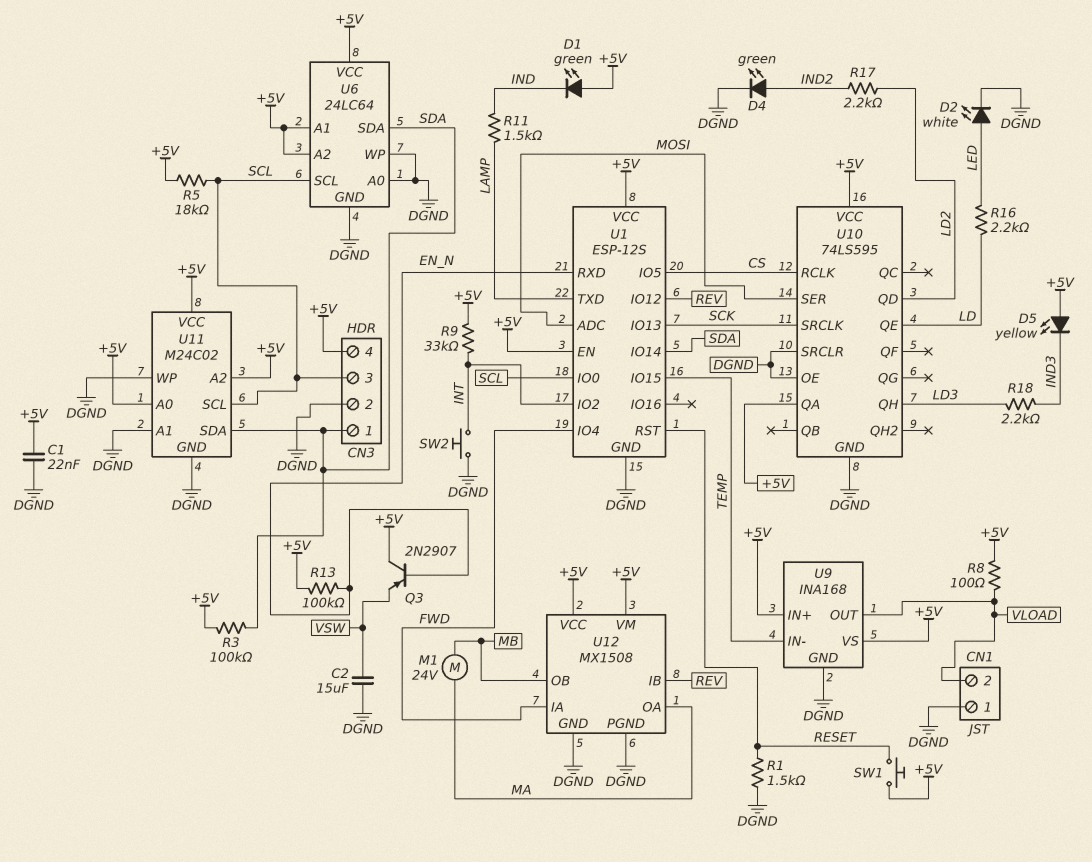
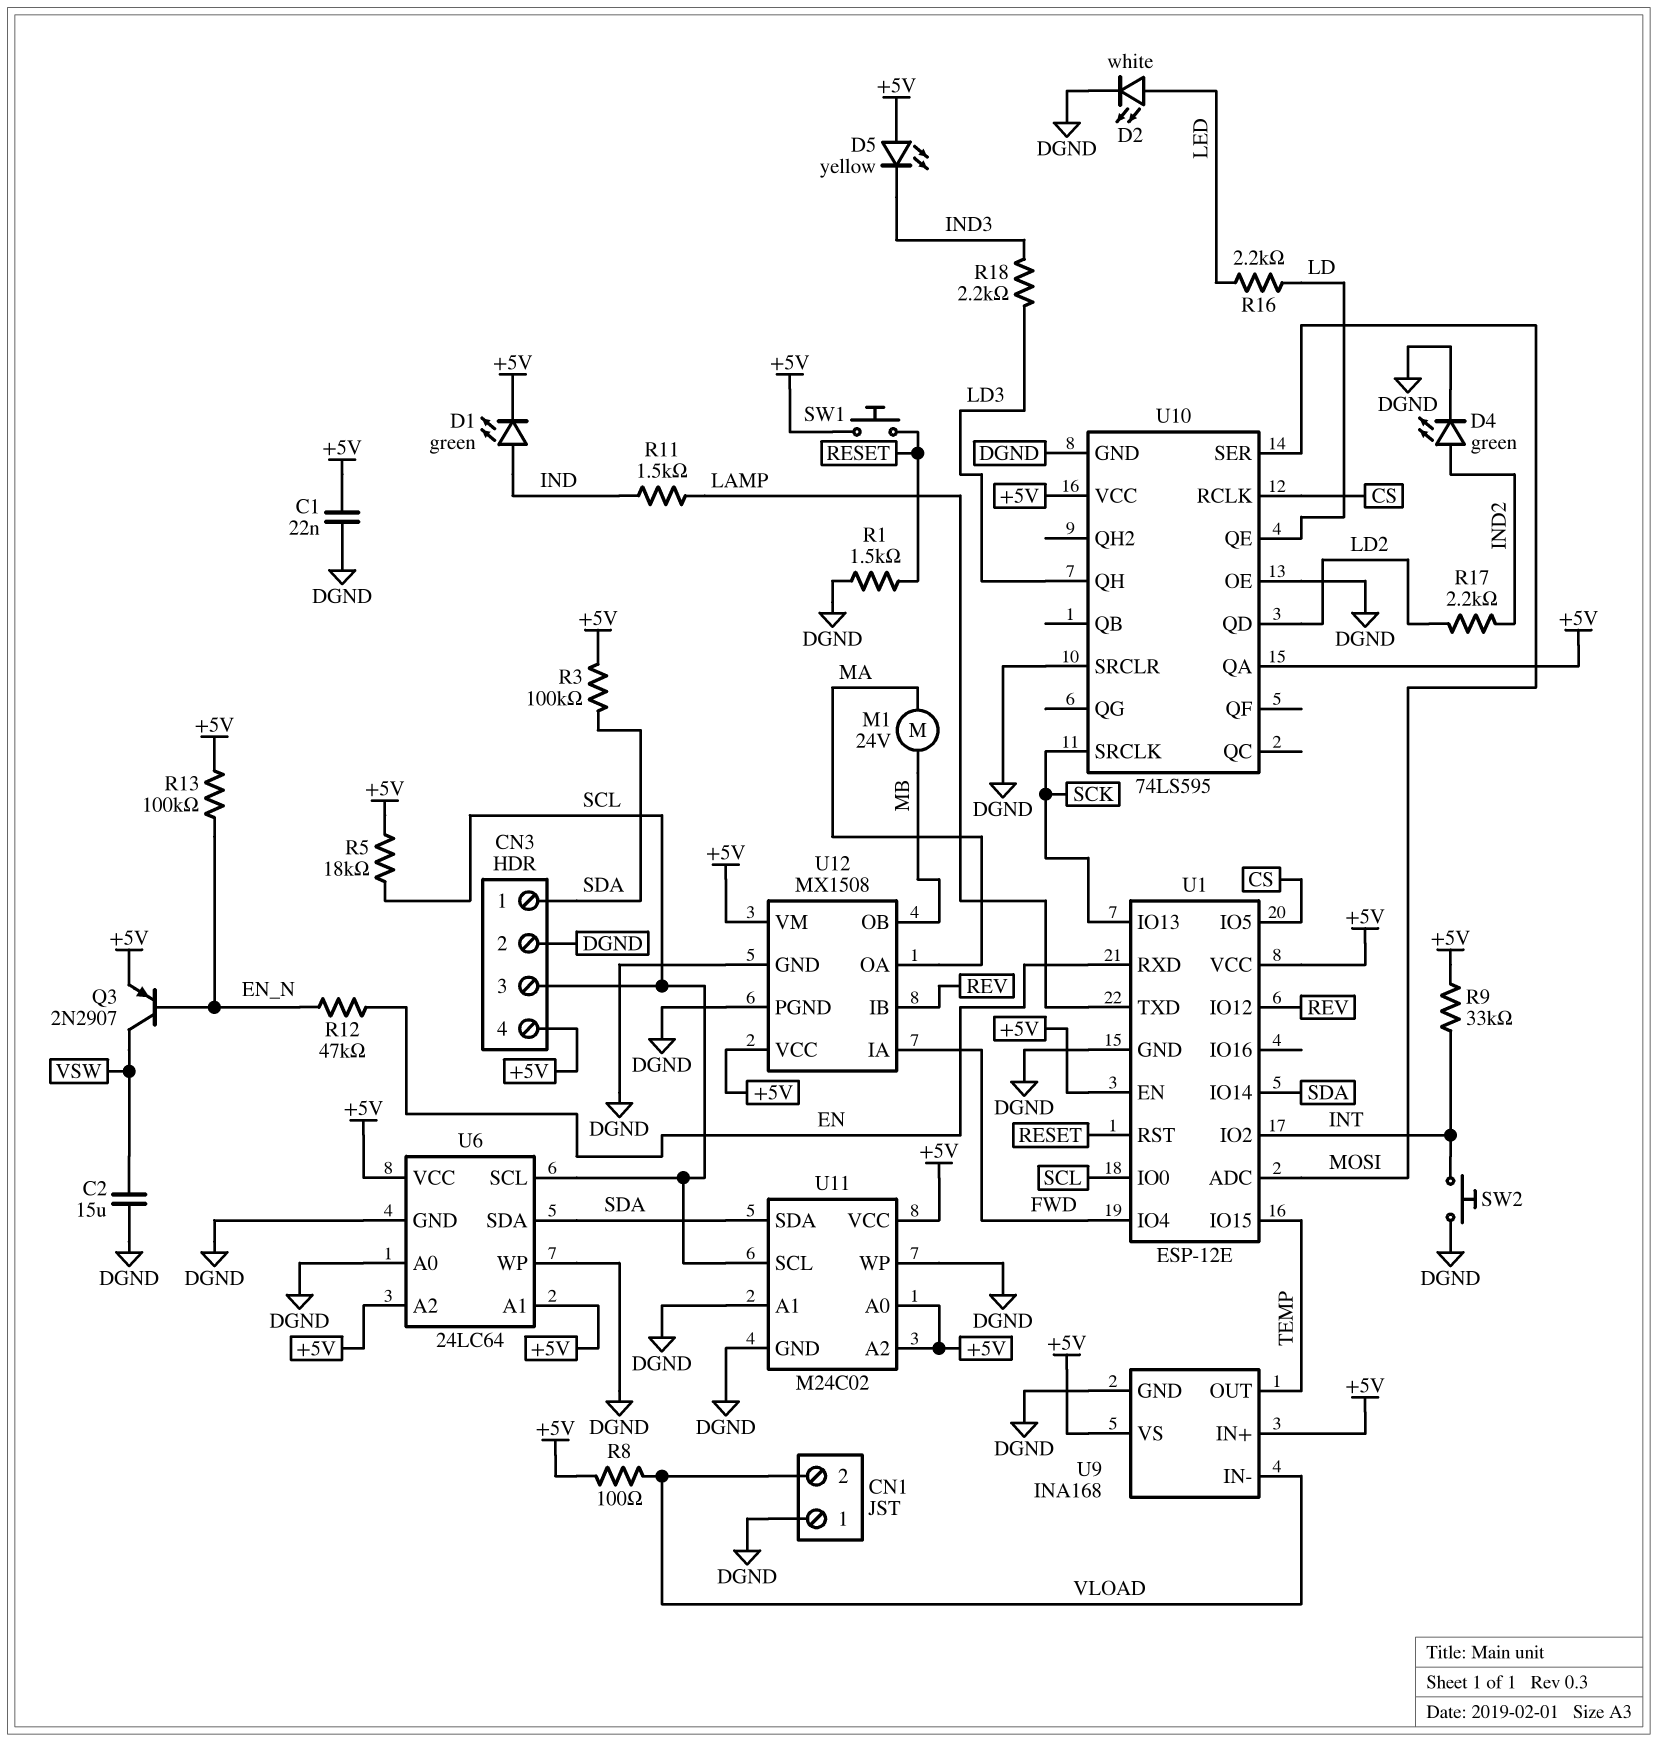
D1: LED green (A +5V, K IND) -> LED green (A IND, K +5V)
Q3: PNP 2N2907 (B EN_N, C +5V, E VSW) -> PNP 2N2907 (B EN_N, C VSW, E +5V)
R12: none -> 47k (EN, EN_N)
U1: ESP-12S -> ESP-12E
U1 pin RXD: EN_N -> EN
U9 pin IN-: TEMP -> VLOAD
U9 pin OUT: VLOAD -> TEMP

